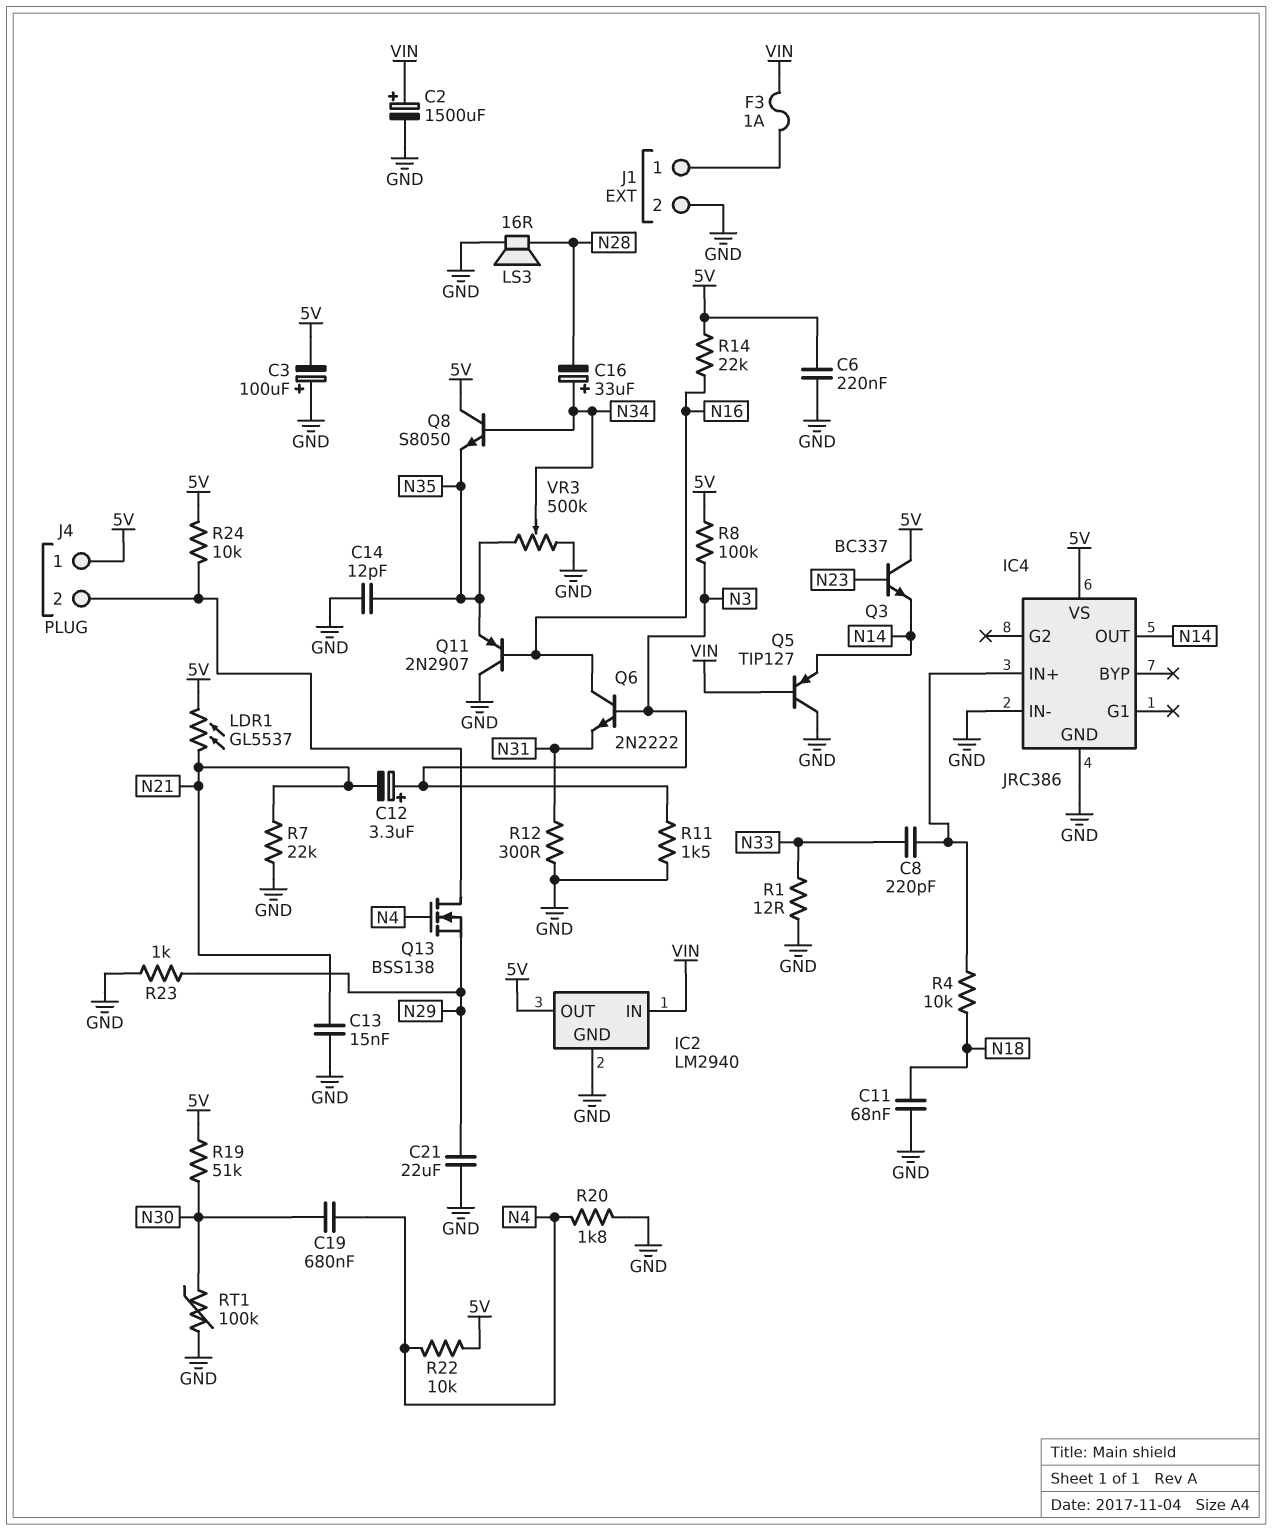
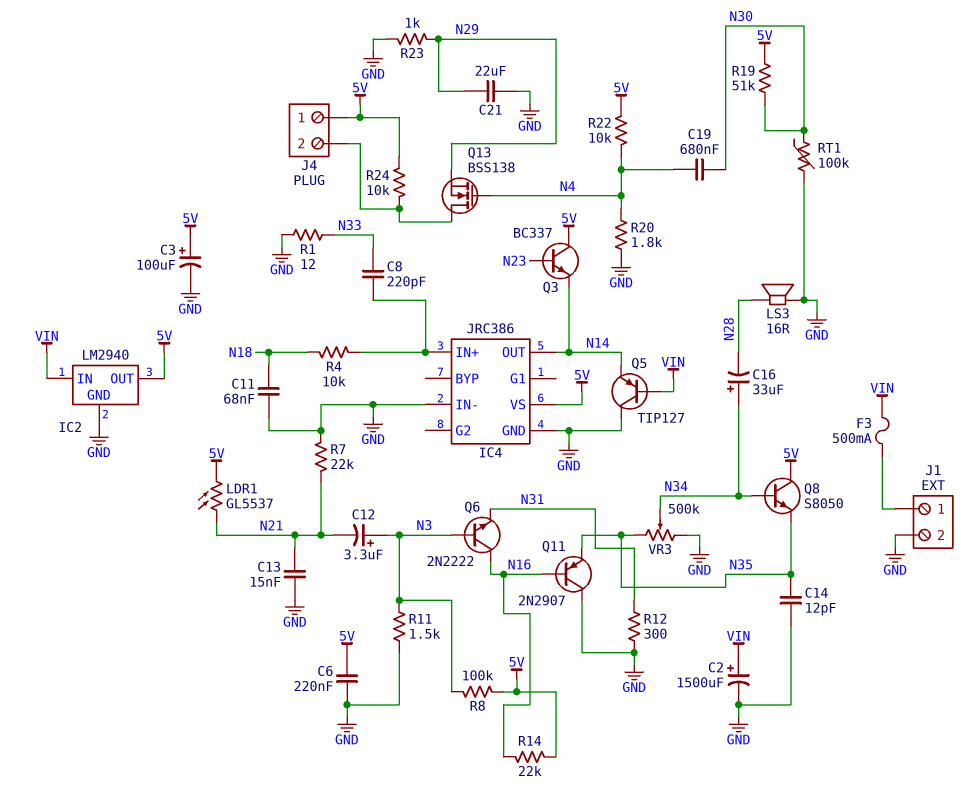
C3: 100uF (plus GND, minus 5V) -> 100uF (plus 5V, minus GND)
F3: 1A (J1/1, VIN) -> 500mA (J1/1, VIN)

